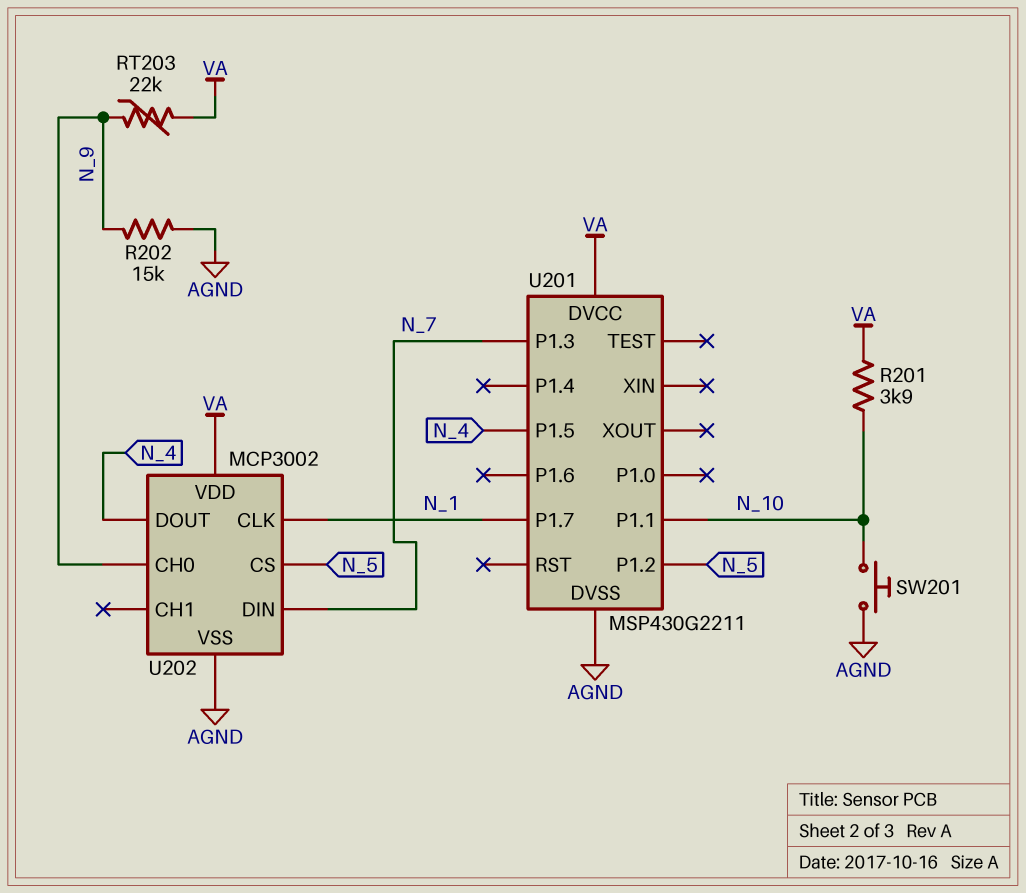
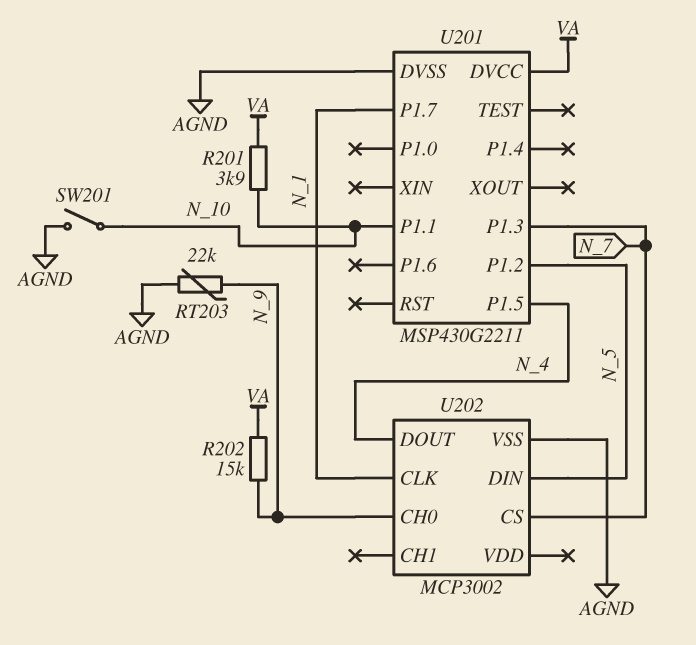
R202: 15k (AGND, N_9) -> 15k (N_9, VA)
RT203: 22k (N_9, VA) -> 22k (AGND, N_9)
SW201: button (AGND, N_10) -> switch (AGND, N_10)
U202 pin CS: N_5 -> N_7
U202 pin DIN: N_7 -> N_5
U202 pin VDD: VA -> none

